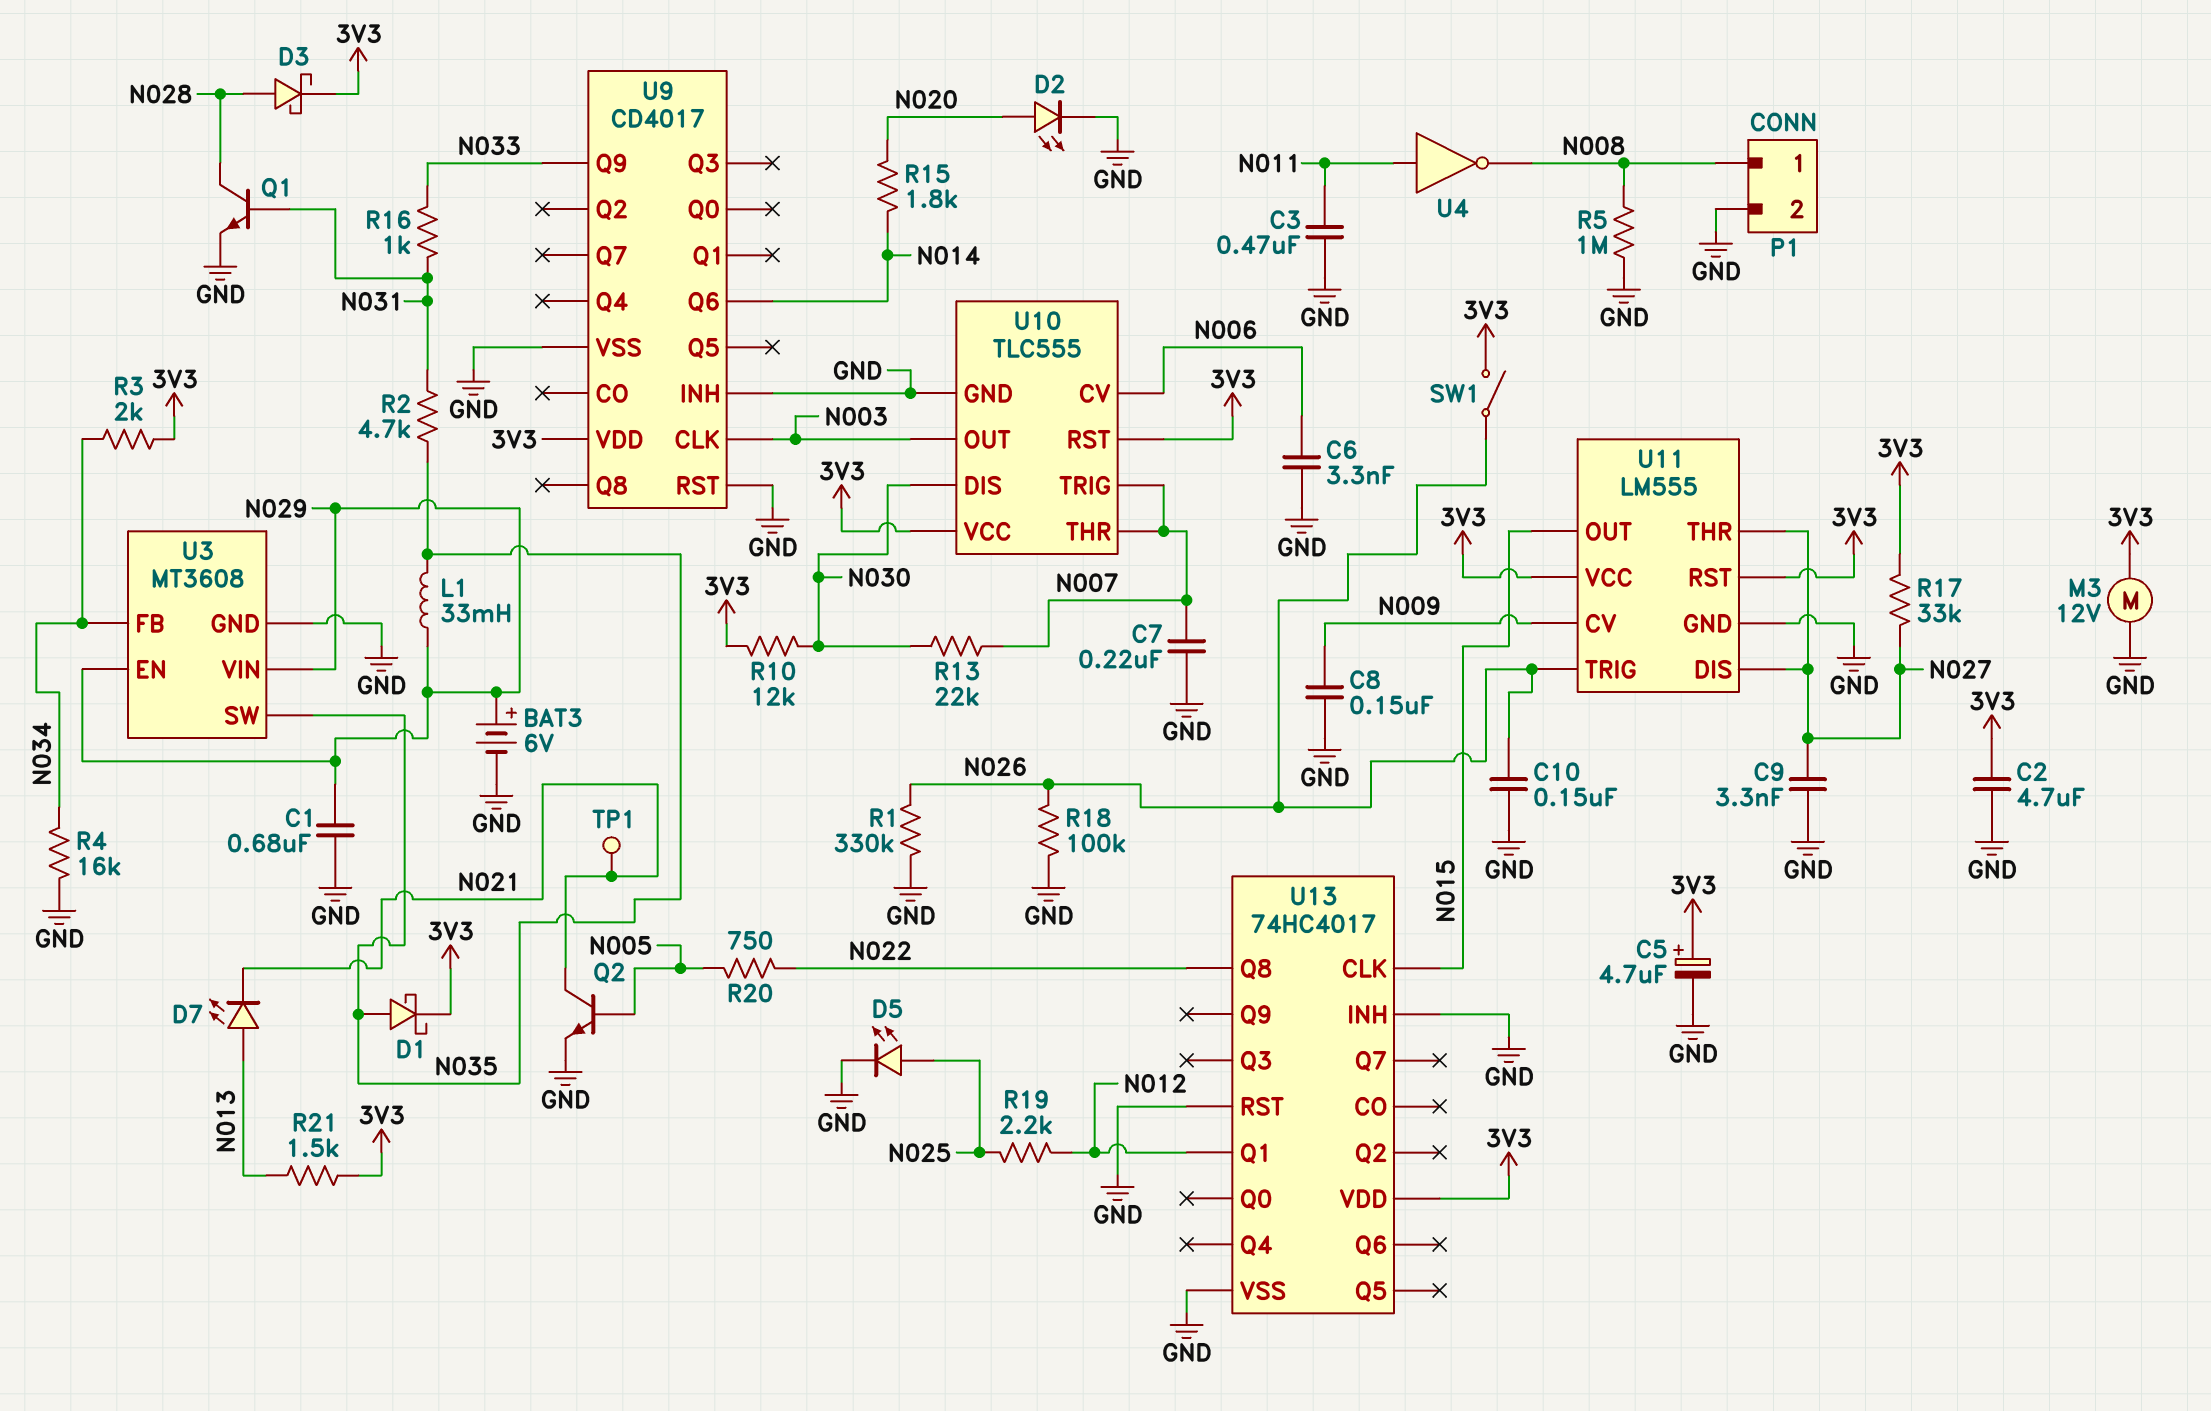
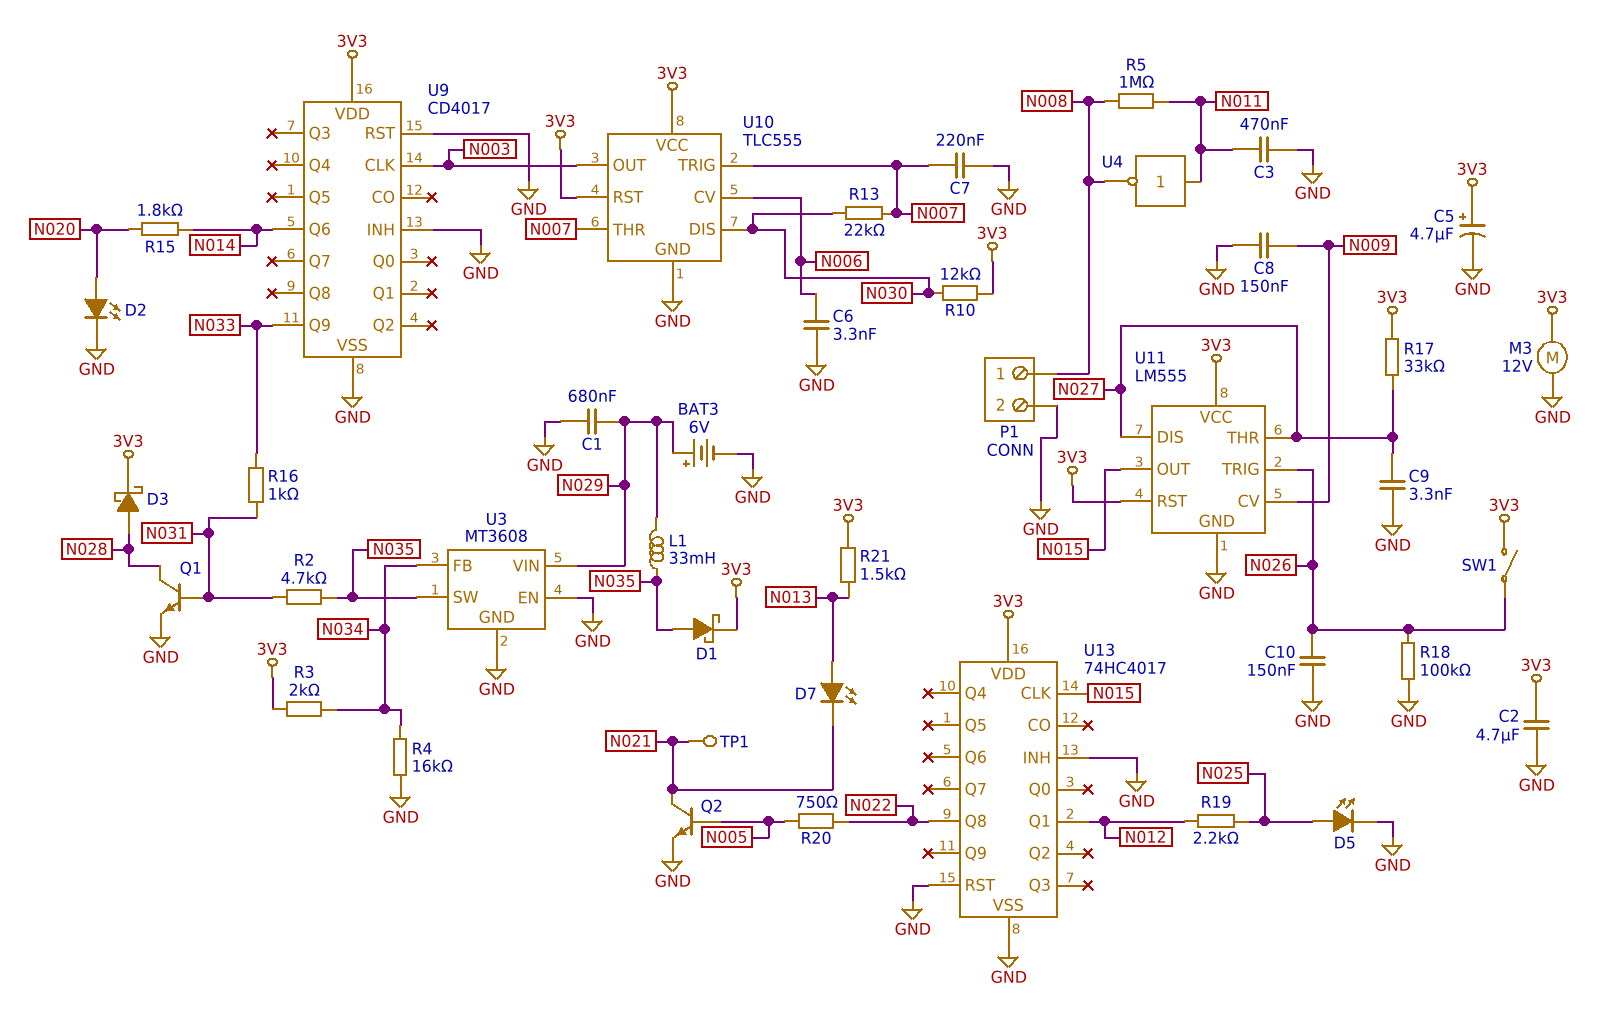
R1: 330k (GND, N026) -> none
R5: 1M (GND, N008) -> 1M (N008, N011)
U3 pin EN: N029 -> GND

